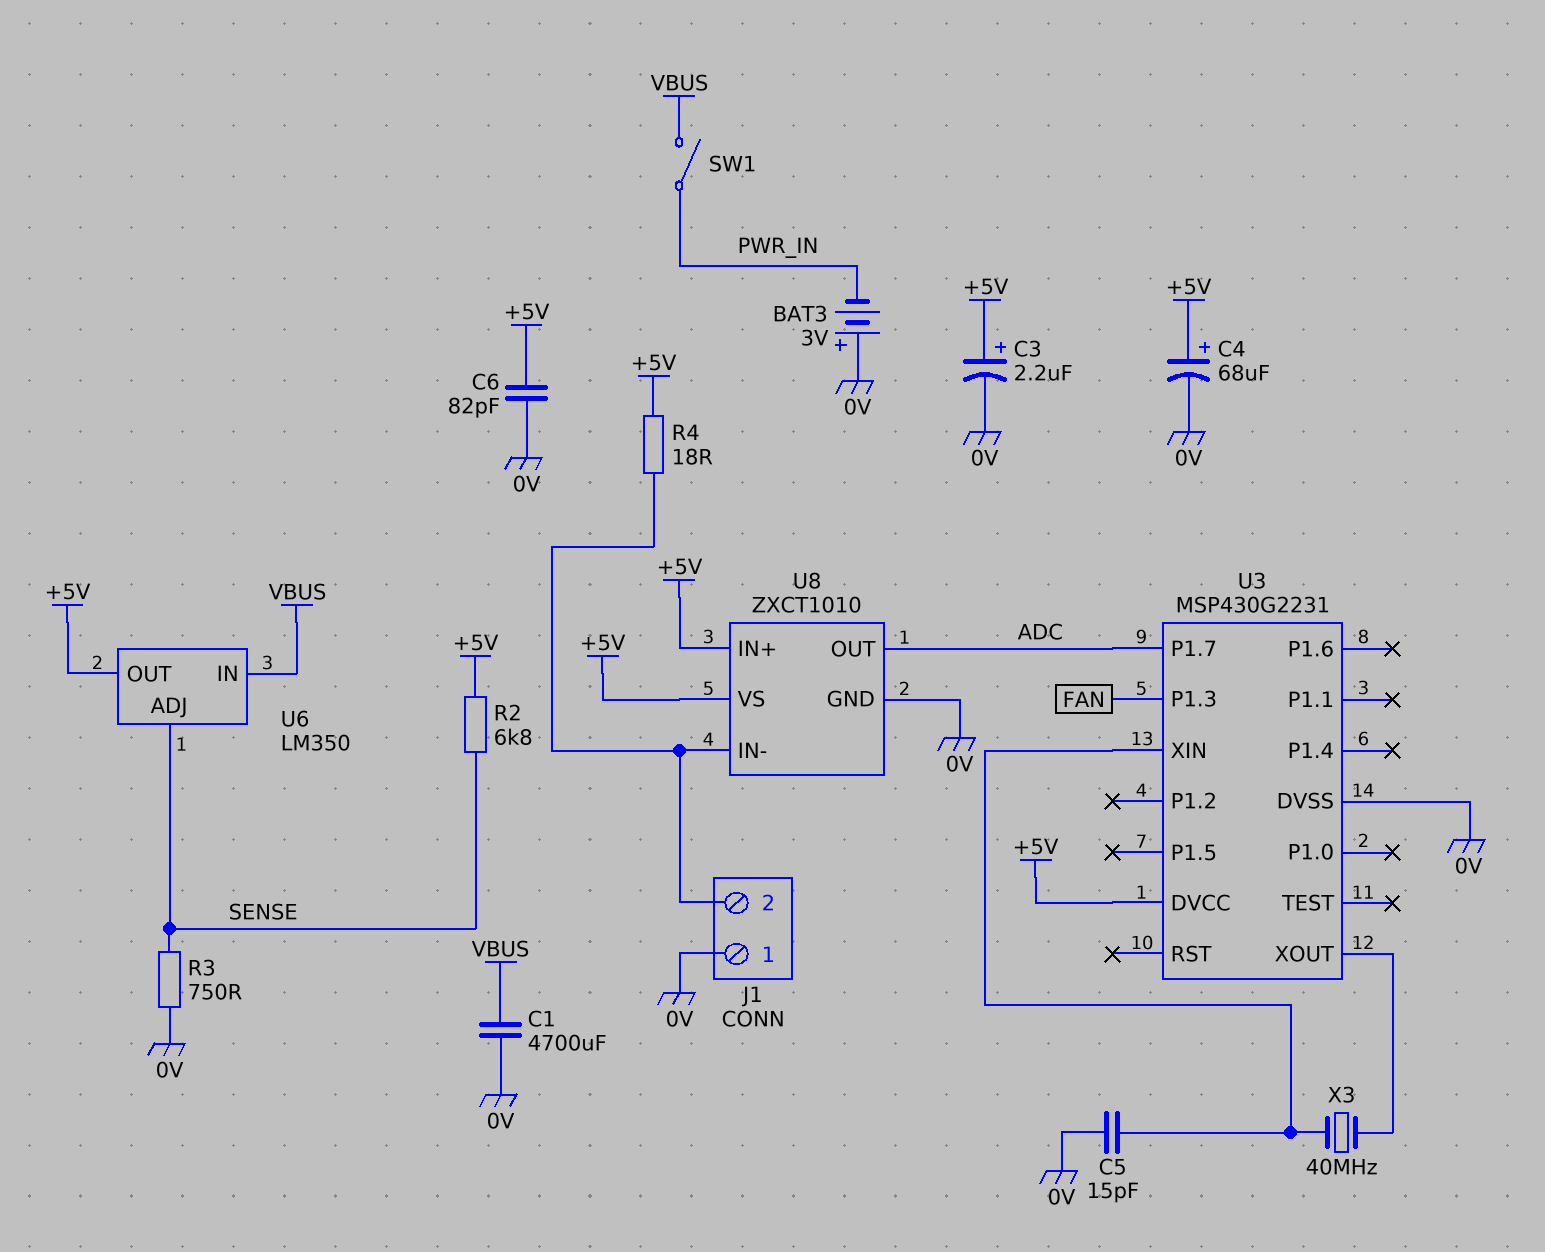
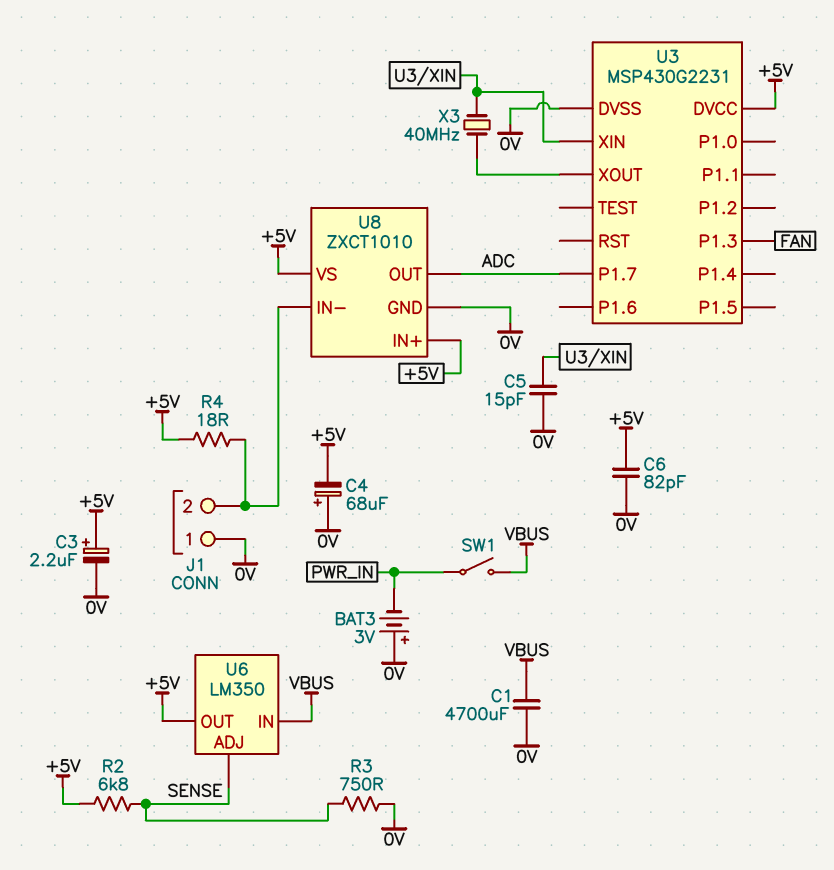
C4: 68uF (plus +5V, minus 0V) -> 68uF (plus 0V, minus +5V)

